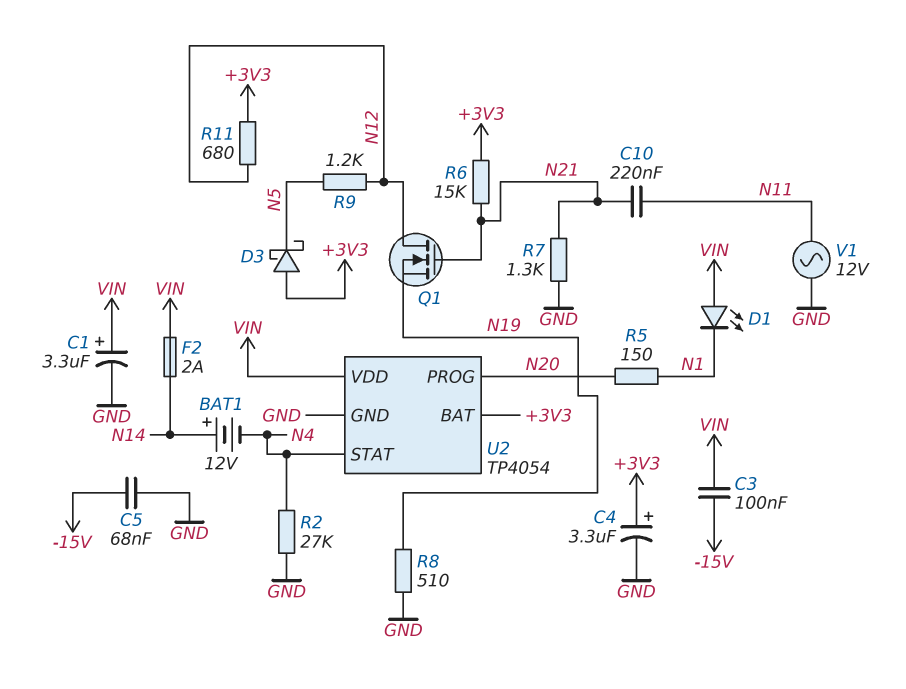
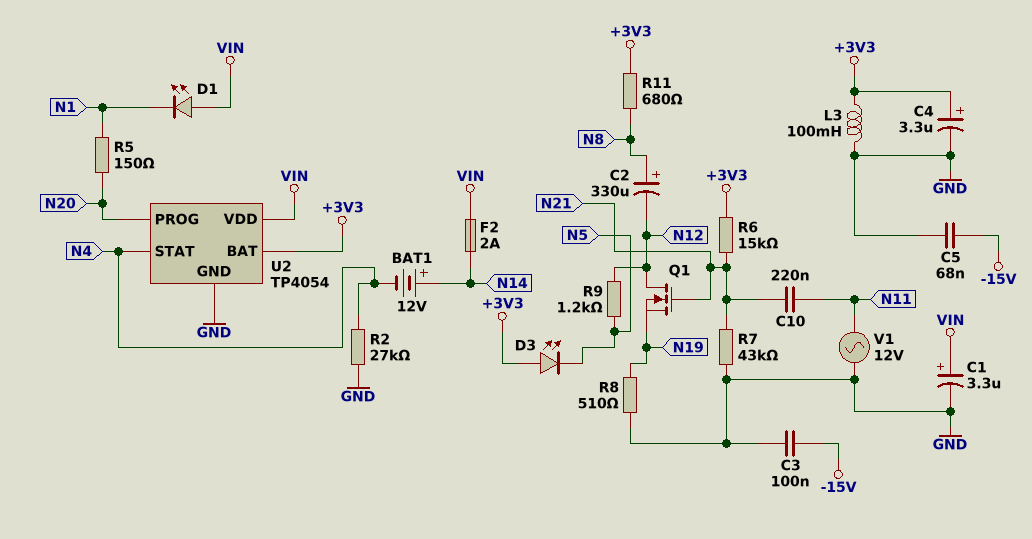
C2: none -> 330uF (plus N8, minus N12)
C3: 100nF (-15V, VIN) -> 100nF (-15V, GND)
D3: schottky (A +3V3, K N5) -> LED (A +3V3, K N5)
L3: none -> 100mH (+3V3, GND)
R7: 1.3k (GND, N21) -> 43k (GND, N21)
R11: 680 (+3V3, N12) -> 680 (+3V3, N8)

